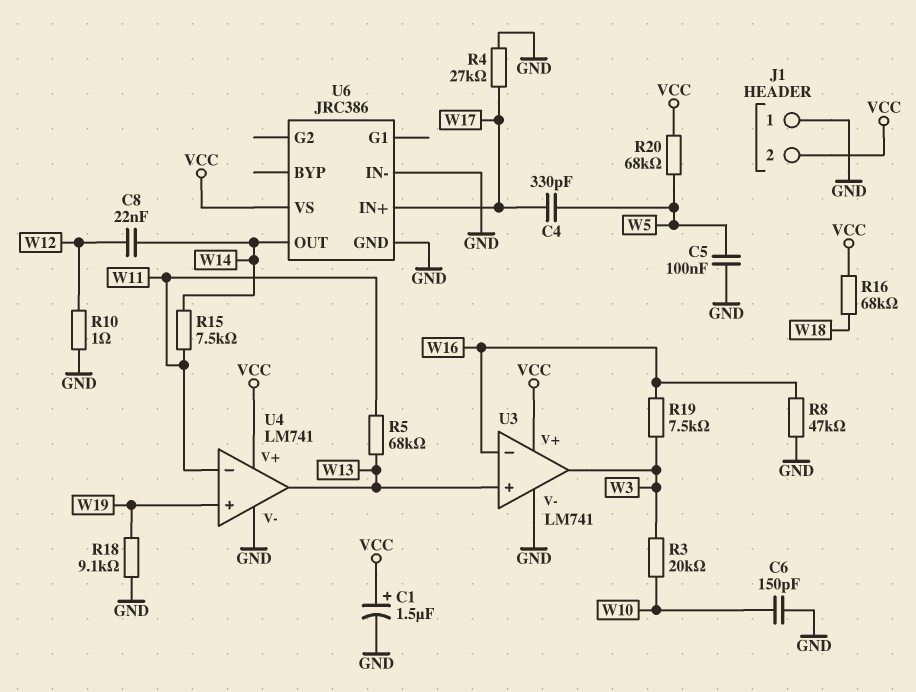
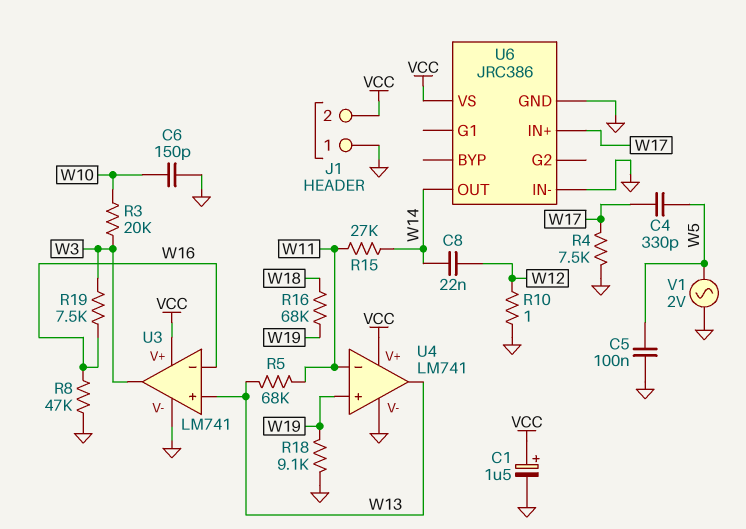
R4: 27k (GND, W17) -> 7.5k (GND, W17)
R15: 7.5k (W11, W14) -> 27k (W11, W14)
R16: 68k (VCC, W18) -> 68k (W18, W19)
R20: 68k (VCC, W5) -> none
V1: none -> AC 2V (GND, W5)

